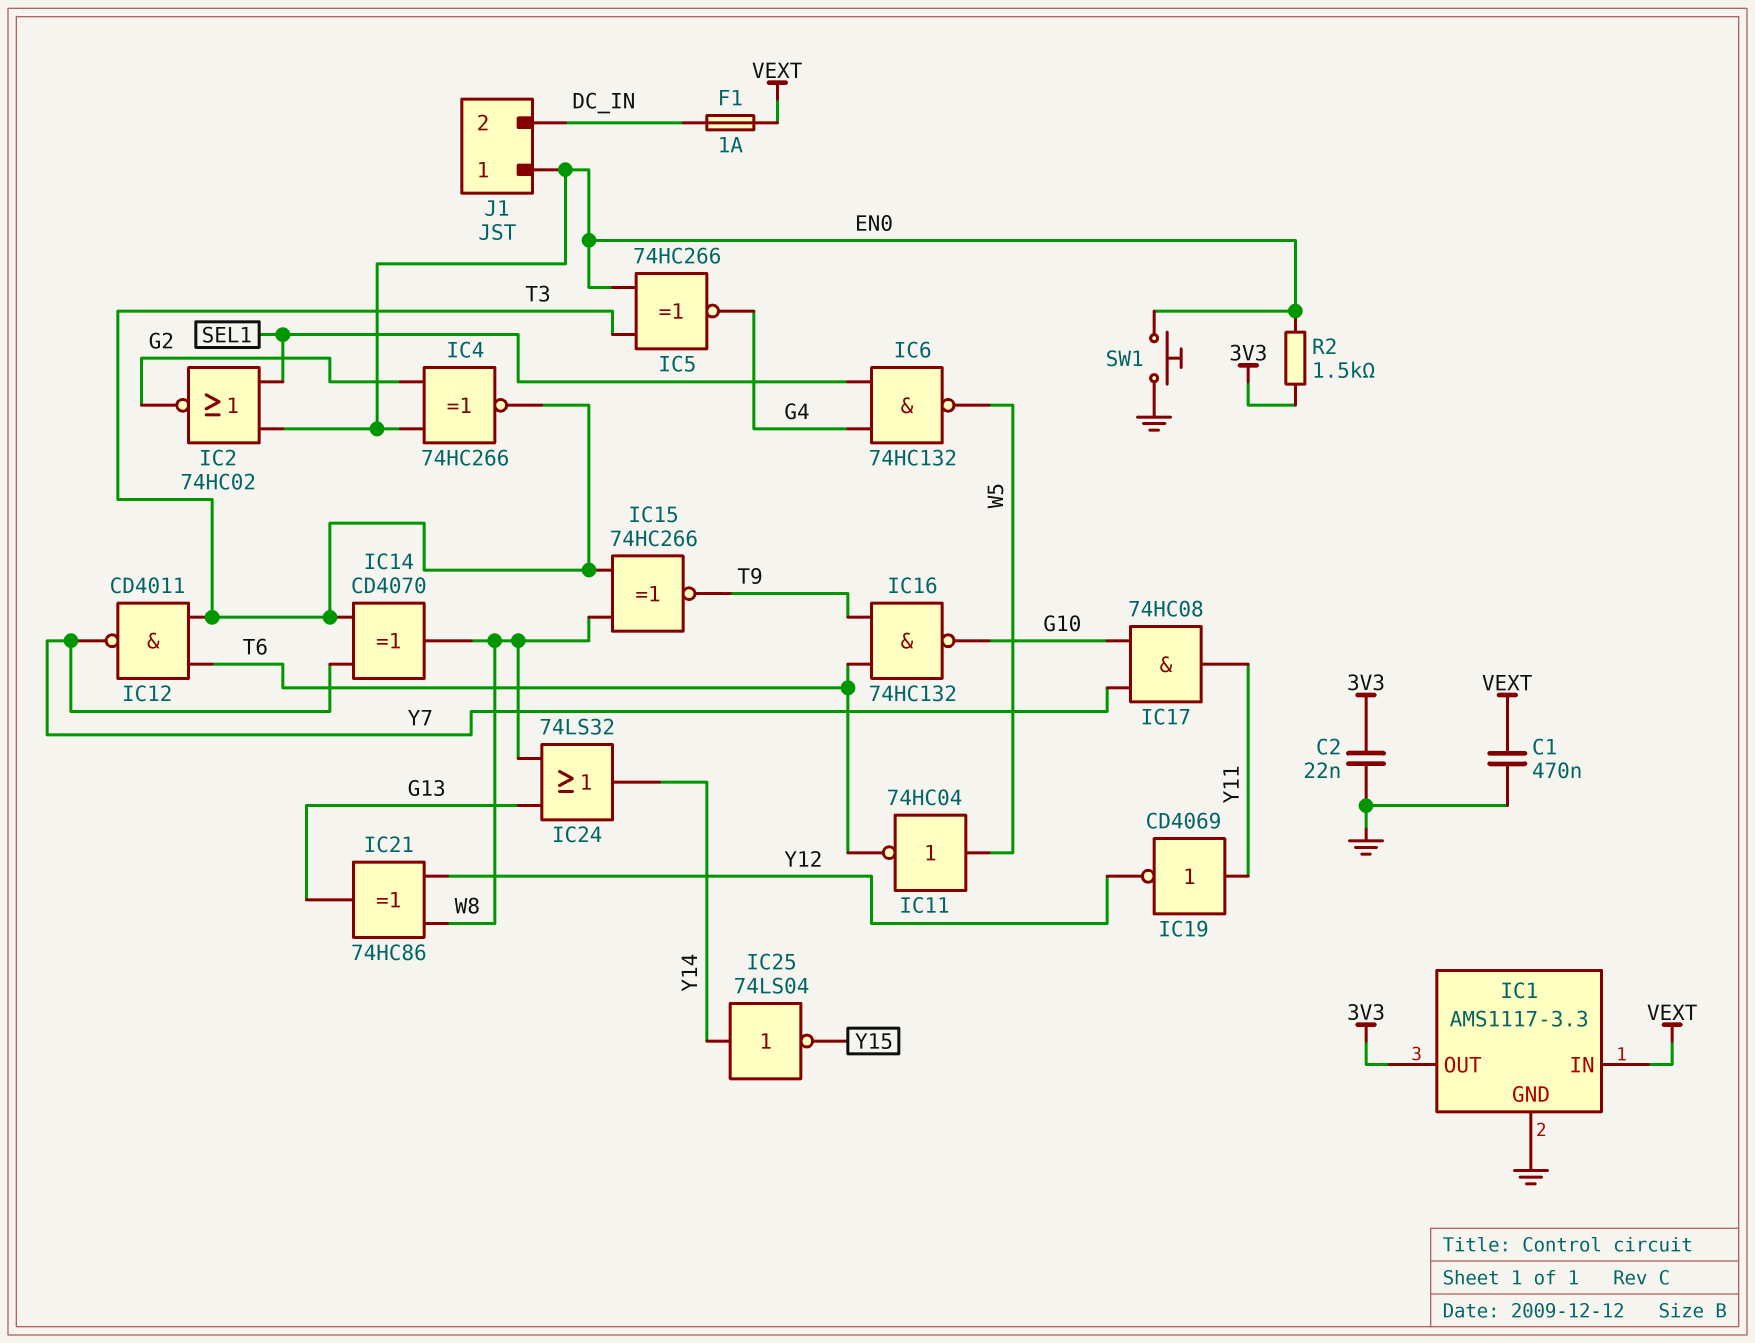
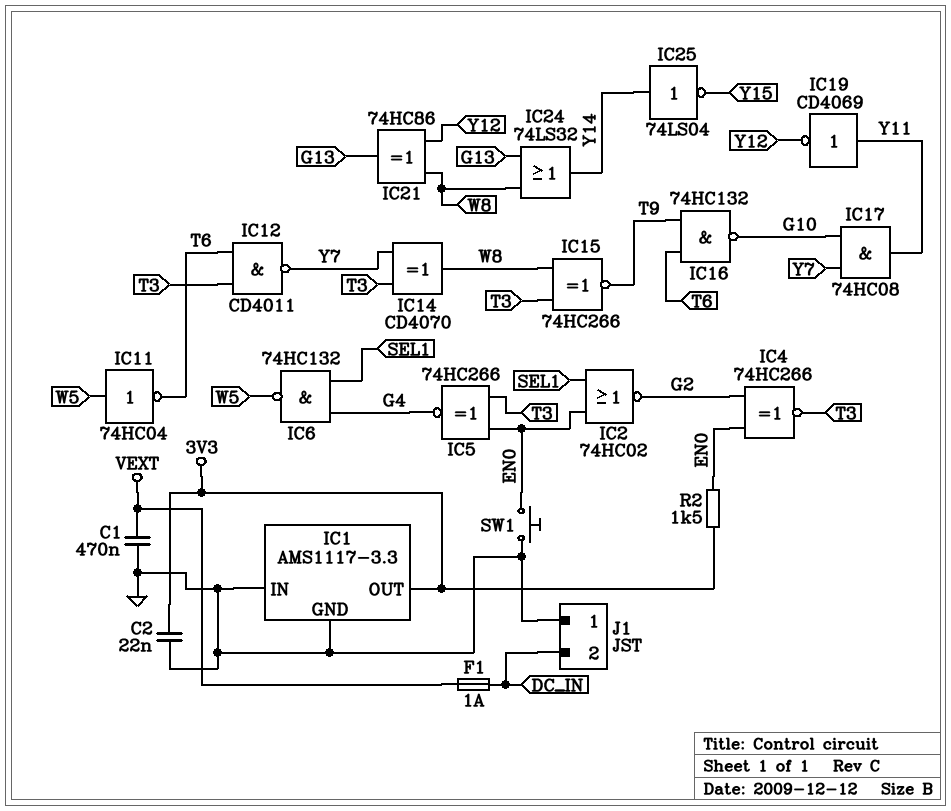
IC1 pin IN: VEXT -> GND
J1 pin 1: EN0 -> GND

